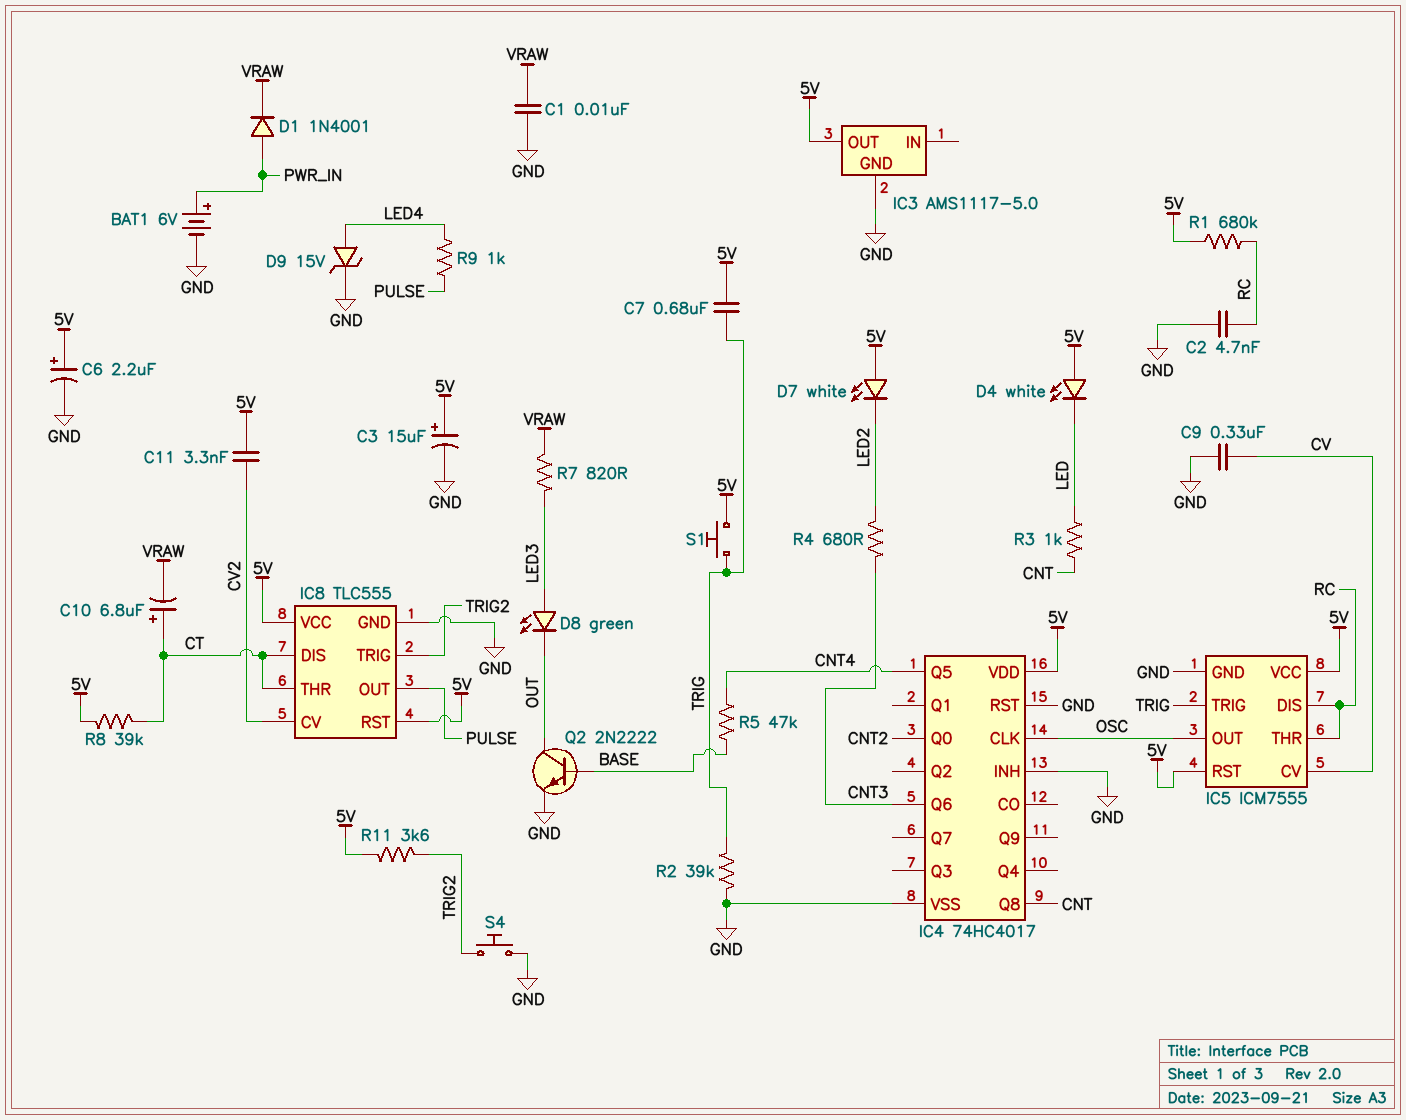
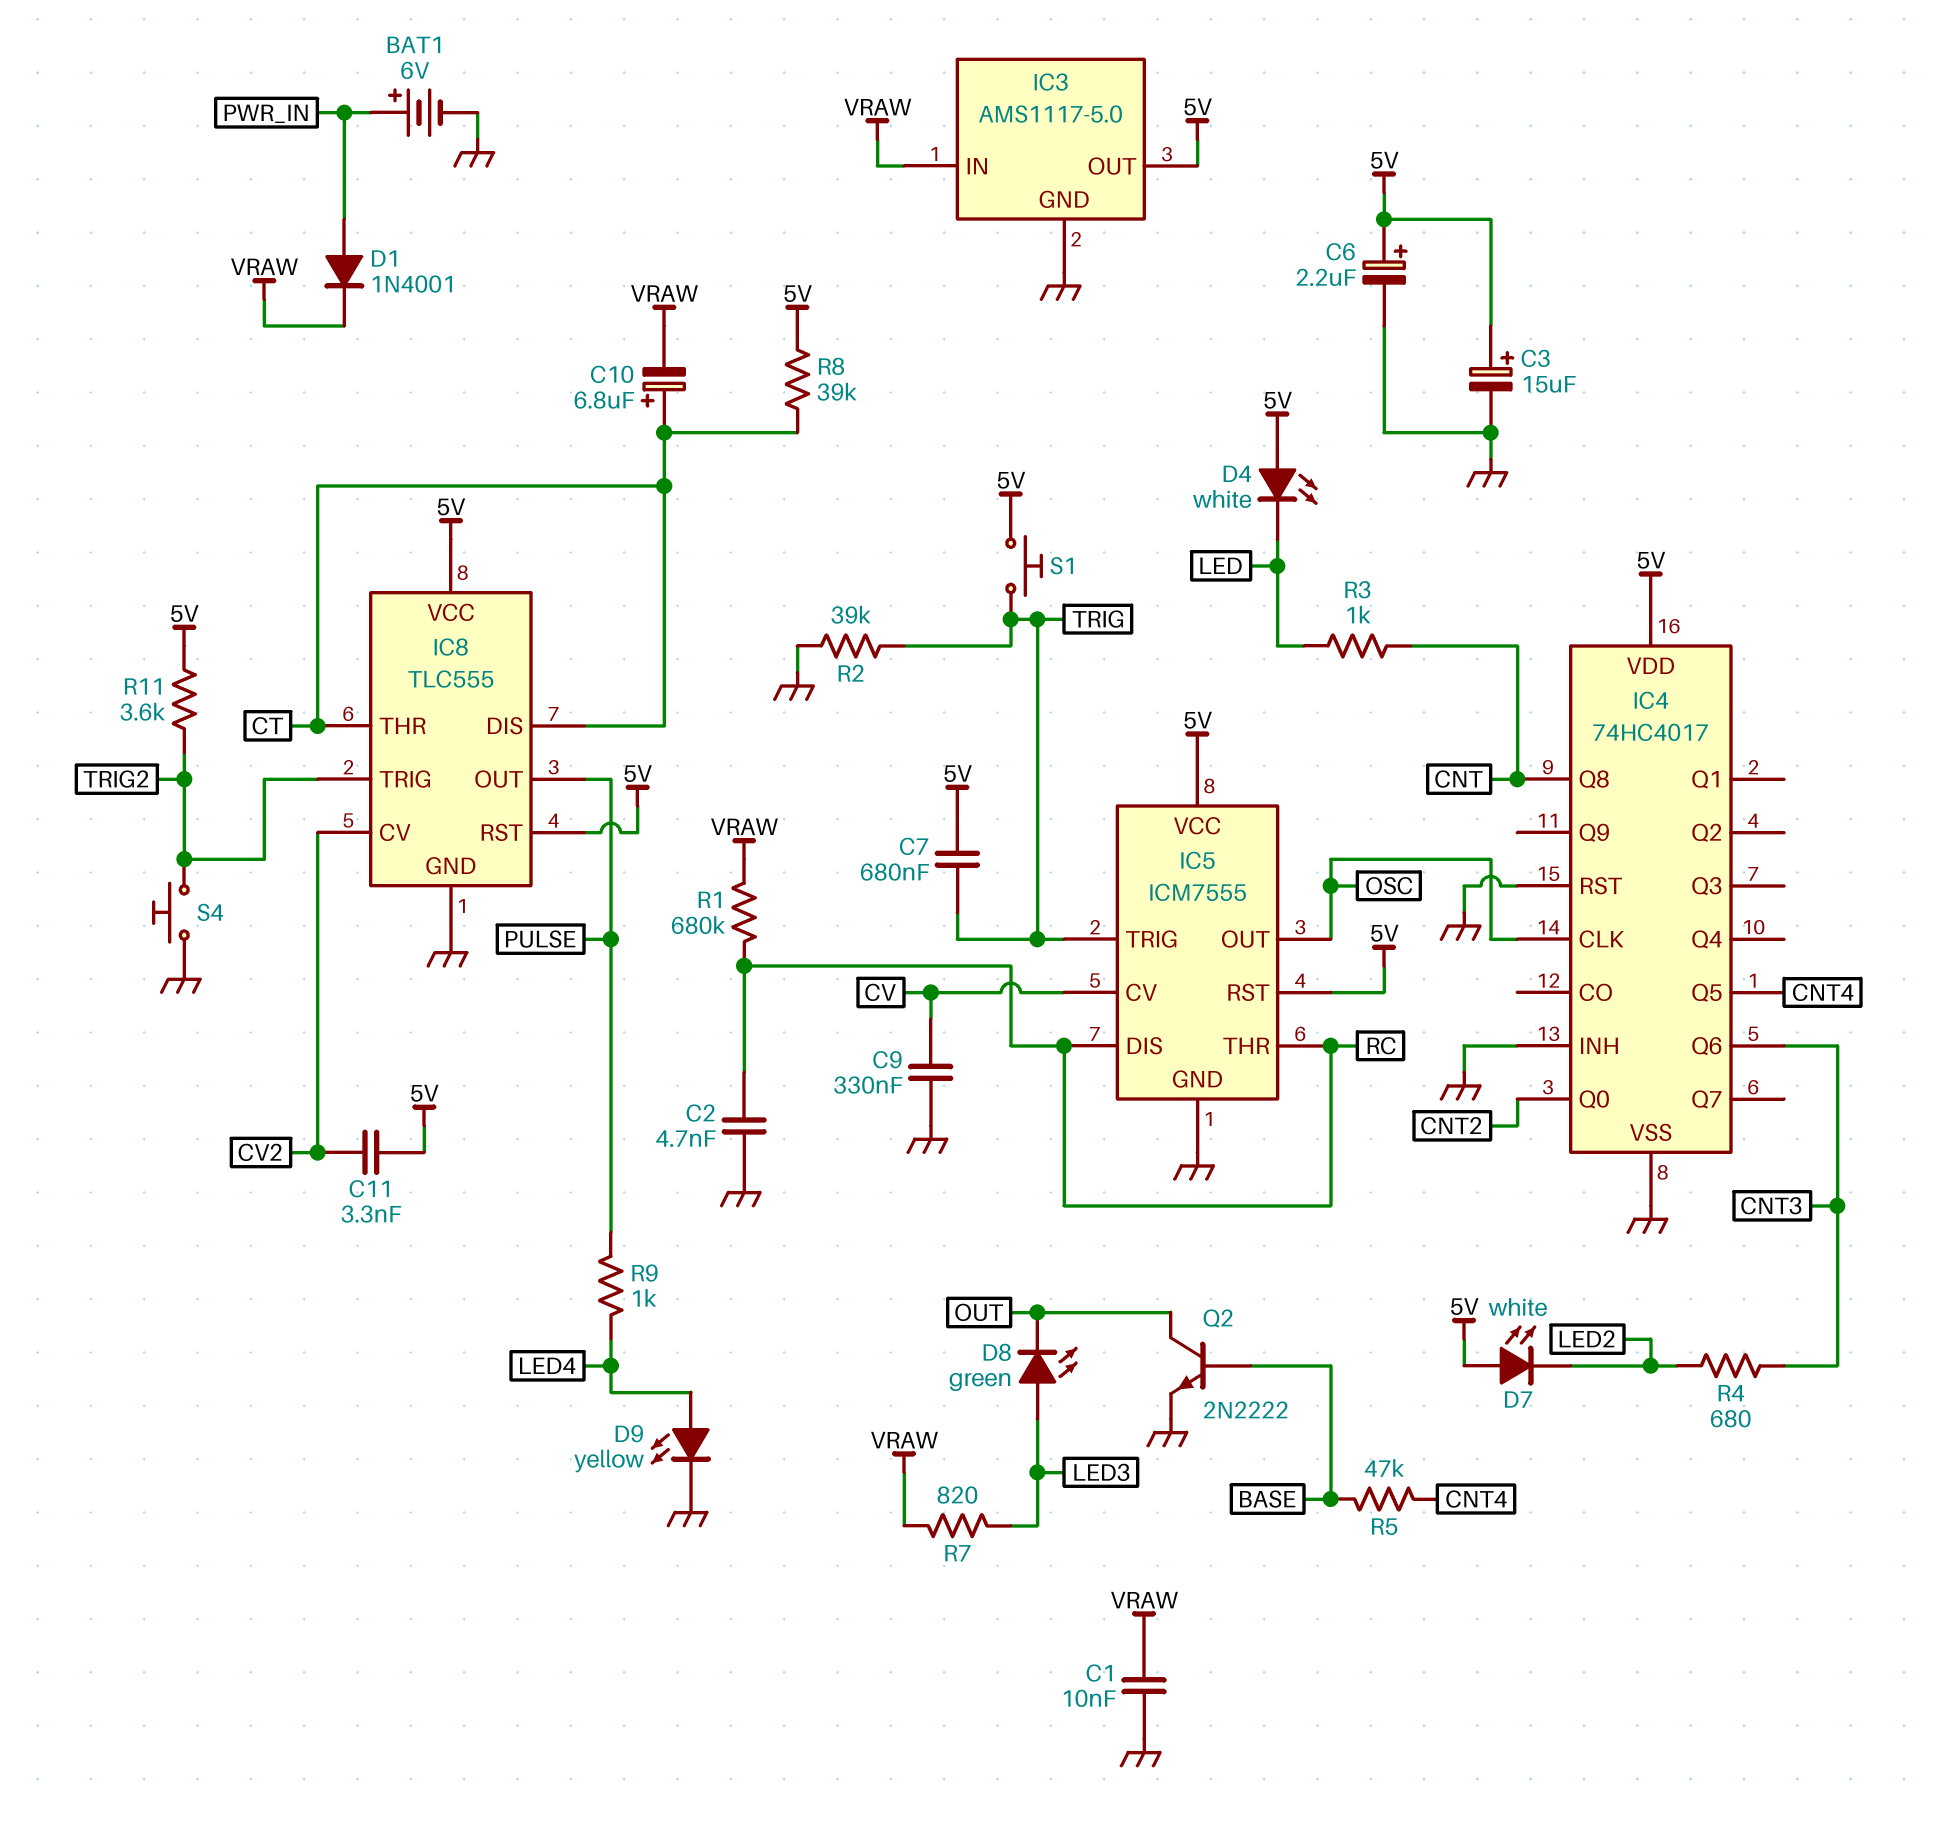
D9: zener 15V (A LED4, K GND) -> LED yellow (A LED4, K GND)
IC3 pin IN: none -> VRAW
R1: 680k (5V, RC) -> 680k (RC, VRAW)

